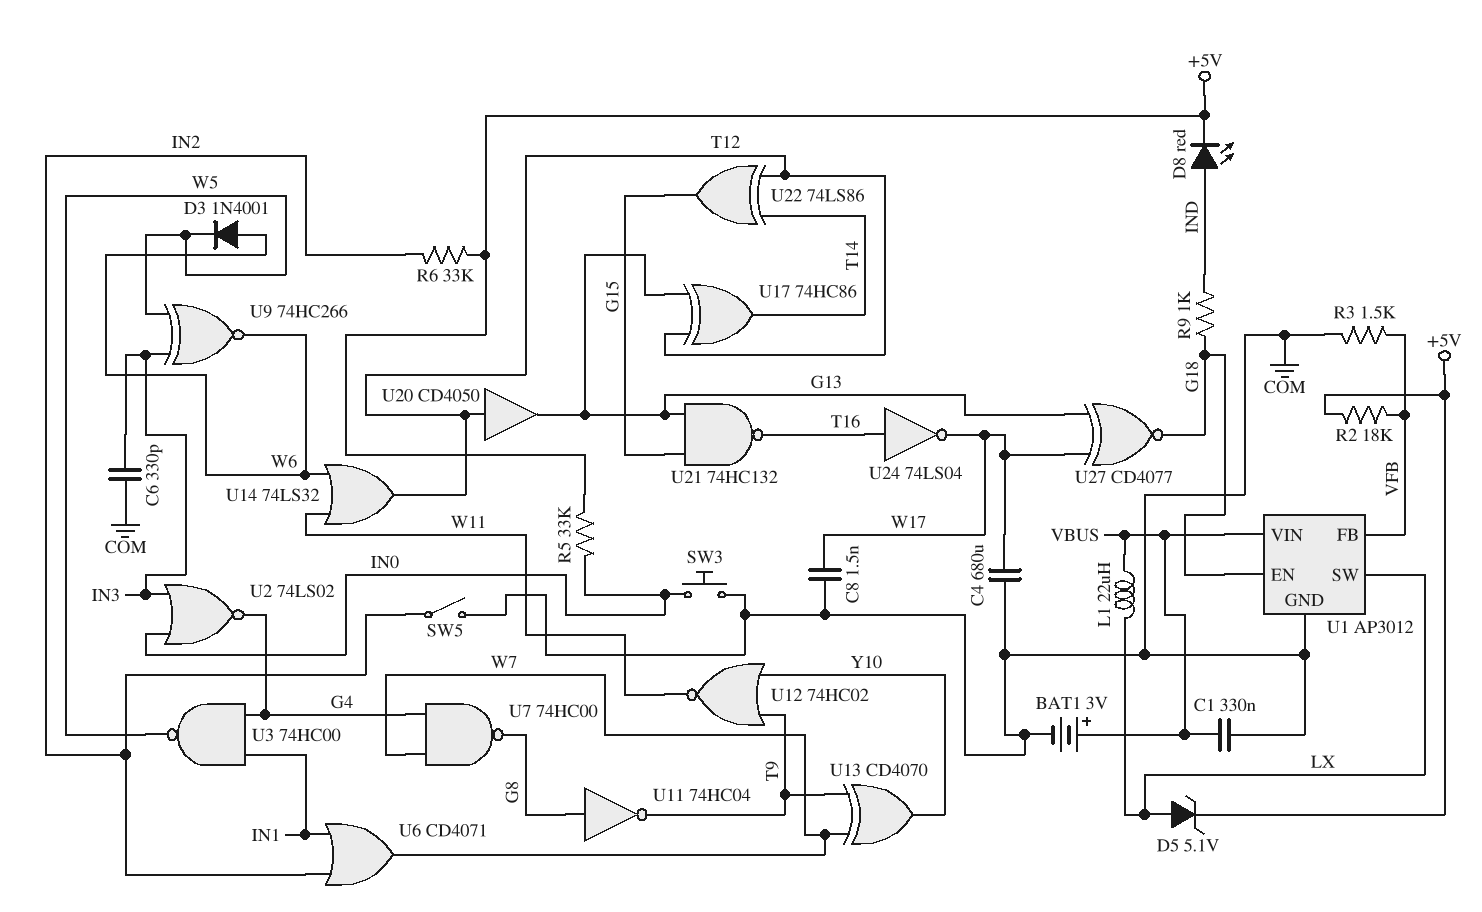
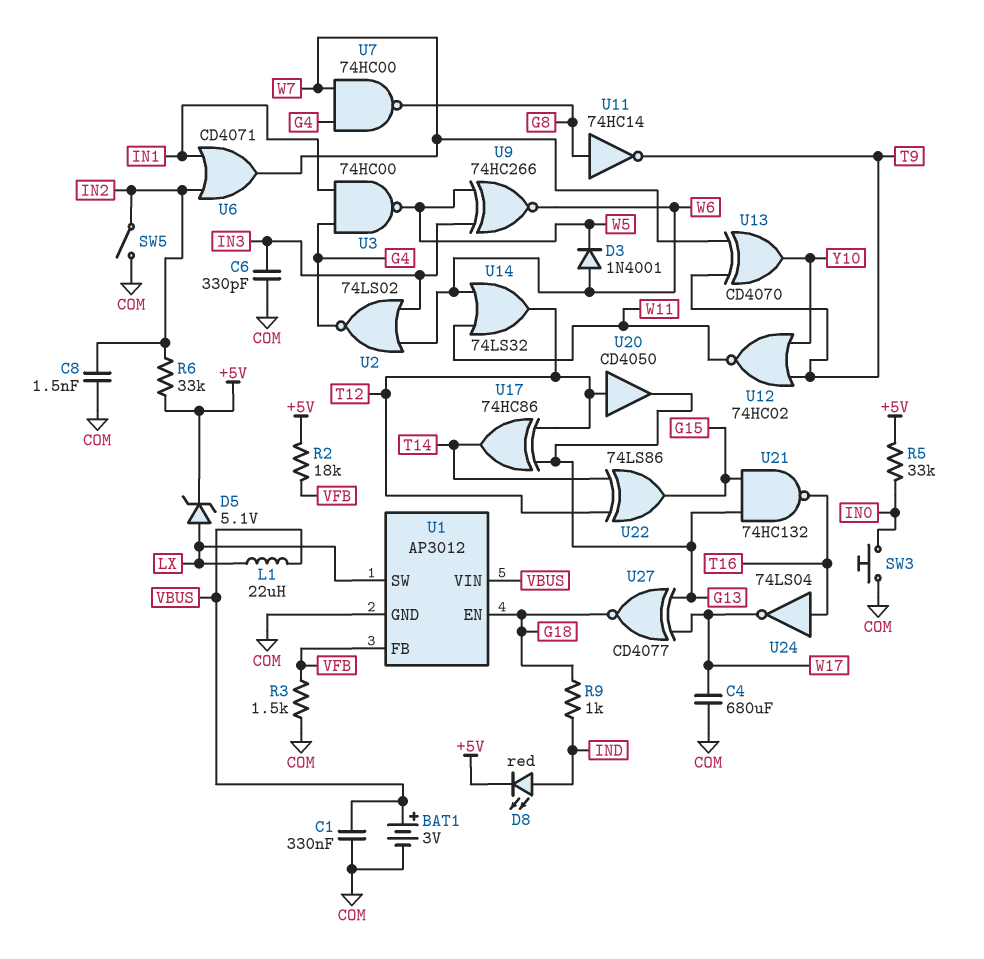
C8: 1.5nF (COM, W17) -> 1.5nF (COM, IN2)
U2: NOR 74LS02 (in IN0, in IN3, out G4) -> NOR 74LS02 (in IN3, in W6, out G4)
U11: NOT 74HC04 (in G8, out T9) -> NOT 74HC14 (in G8, out T9)

